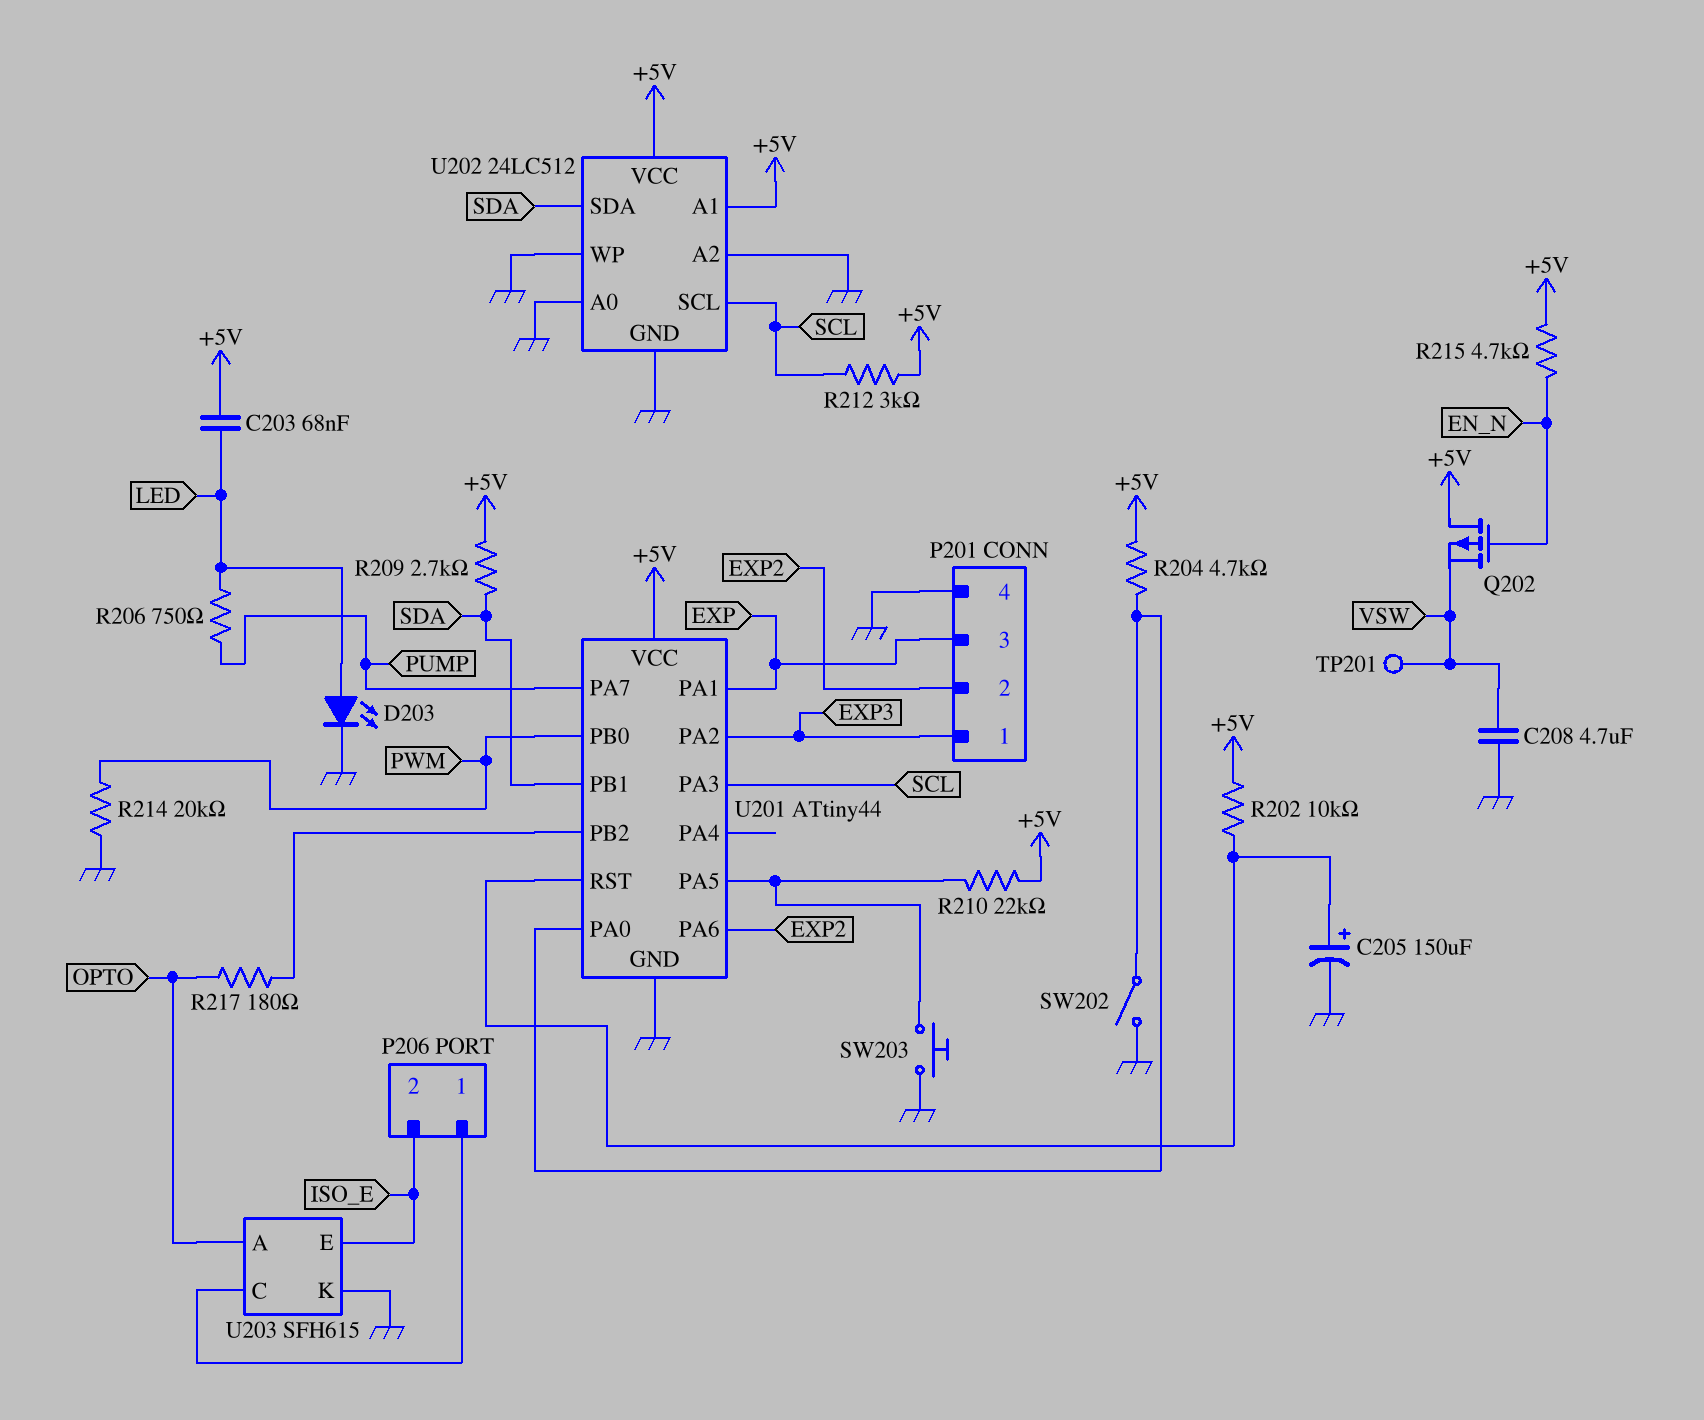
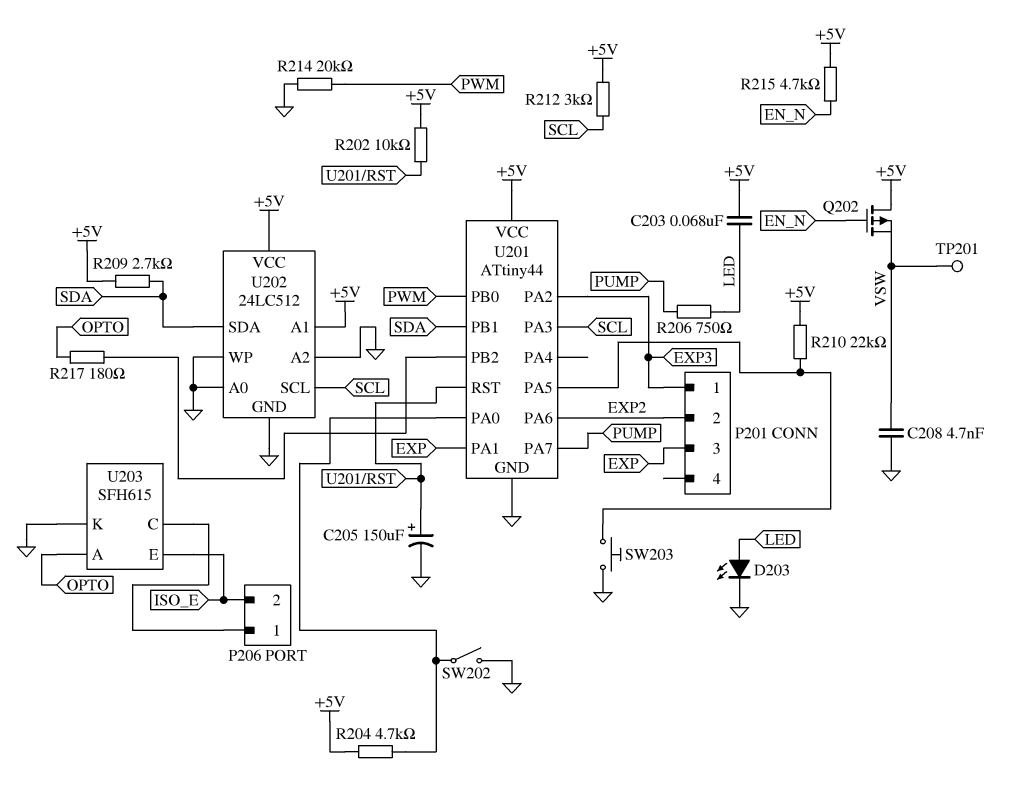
C208: 4.7uF (GND, VSW) -> 4.7nF (GND, VSW)
P201 pin 4: GND -> none

